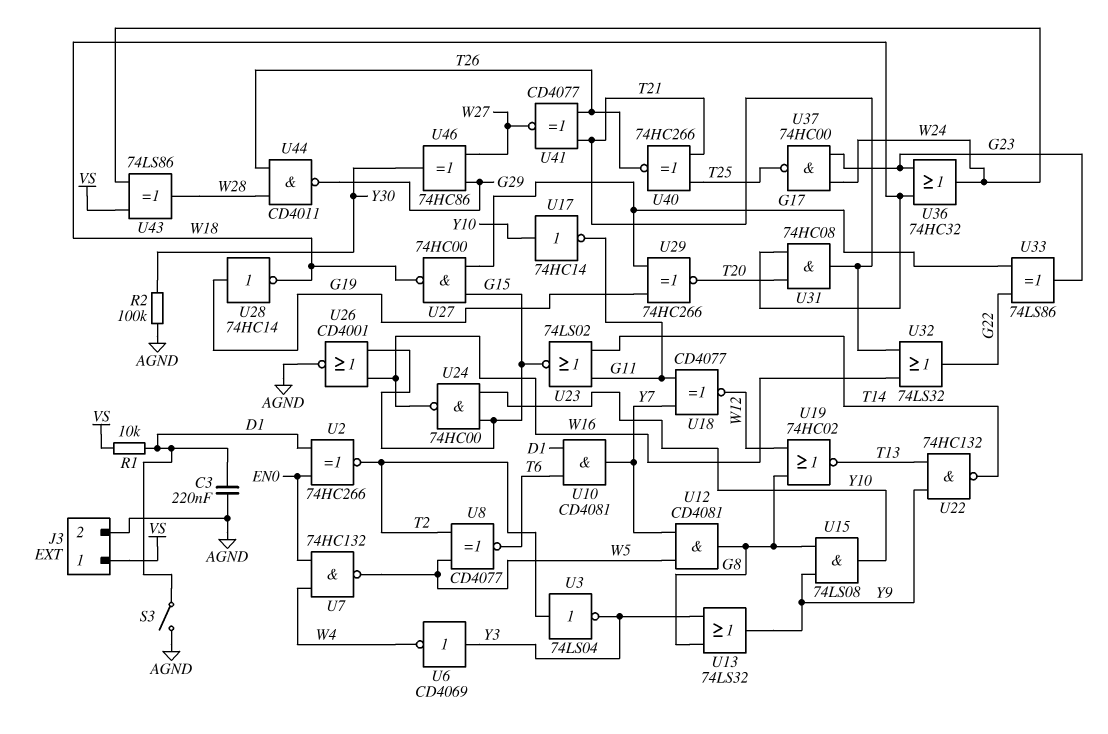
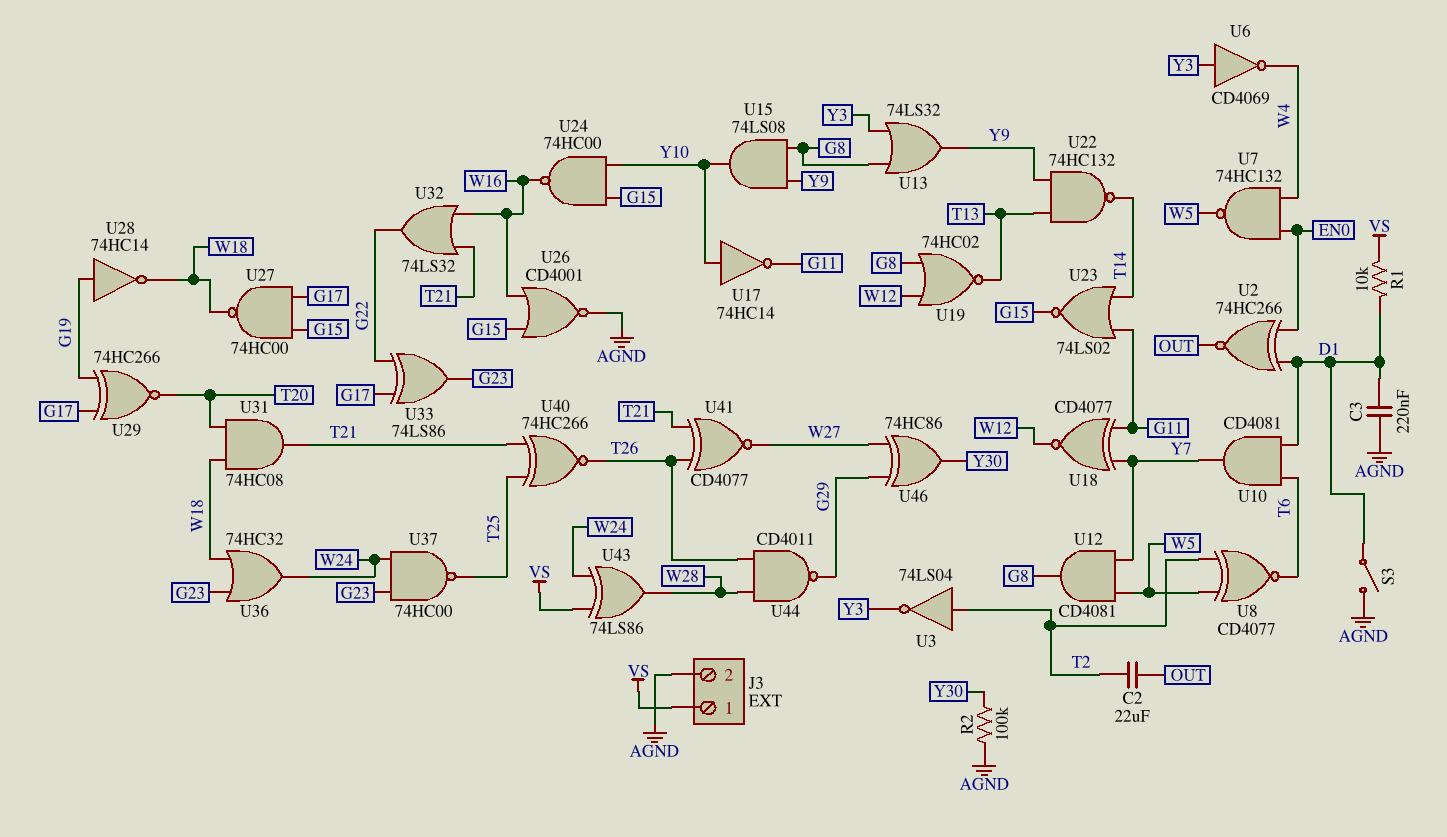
C2: none -> 22uF (OUT, T2)
U2: XNOR 74HC266 (in D1, in EN0, out T2) -> XNOR 74HC266 (in D1, in EN0, out OUT)

